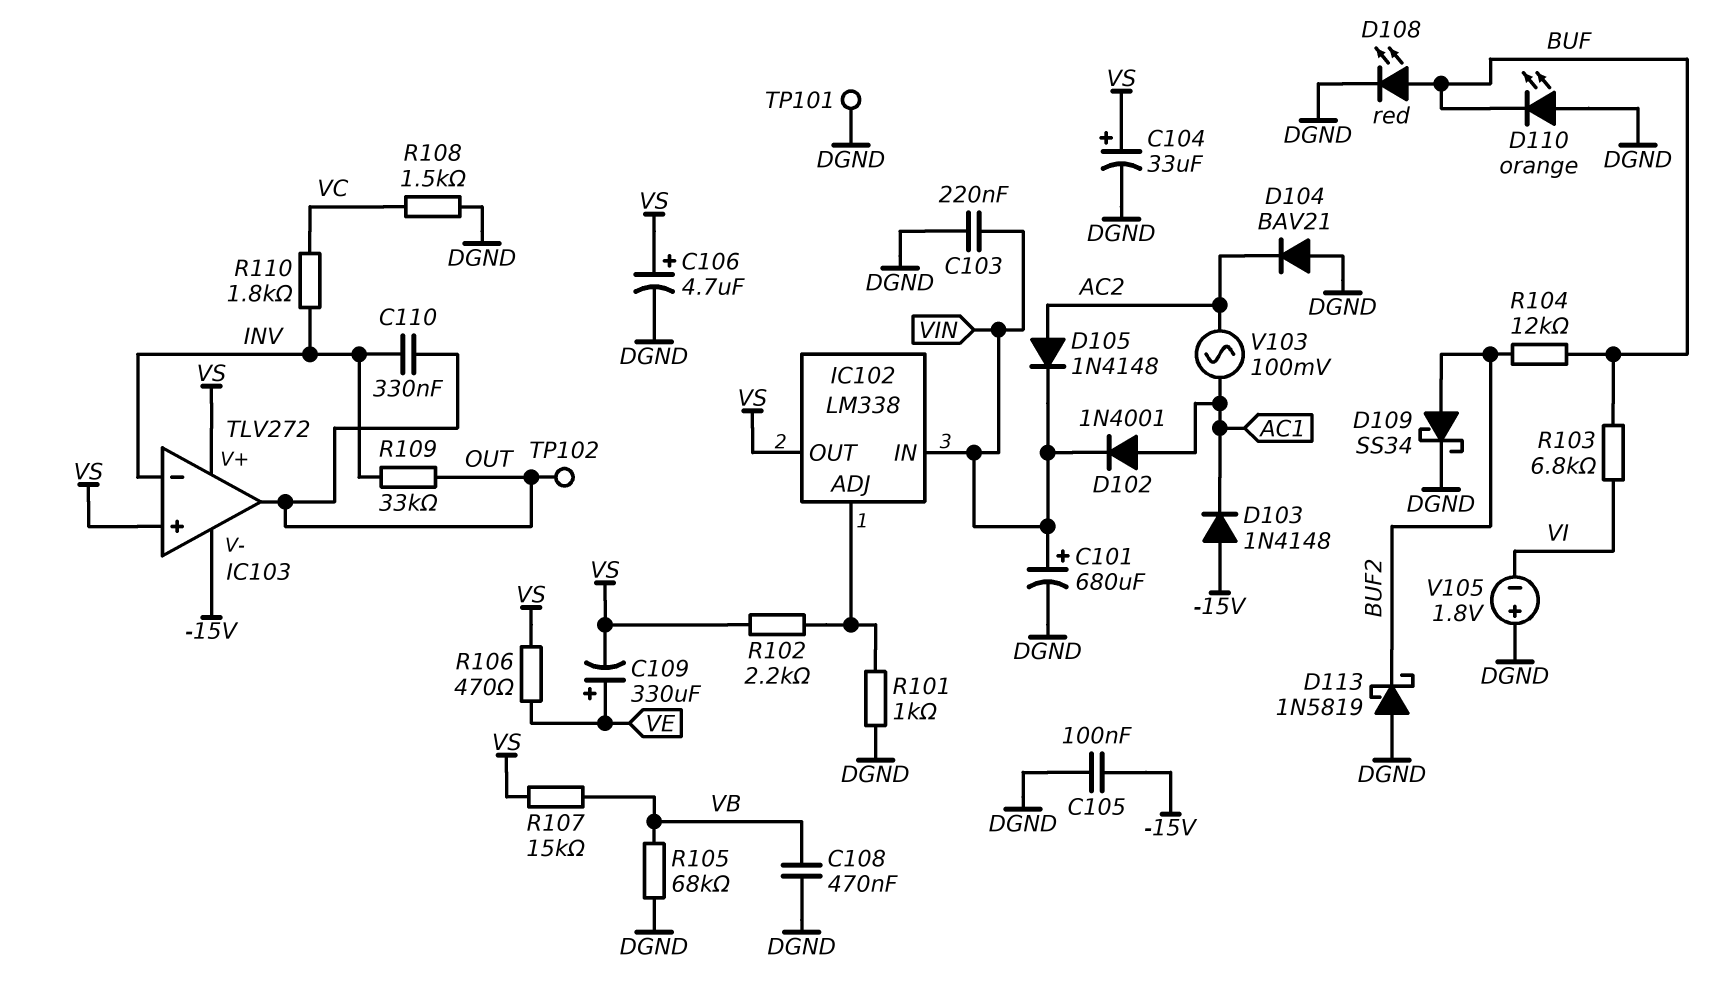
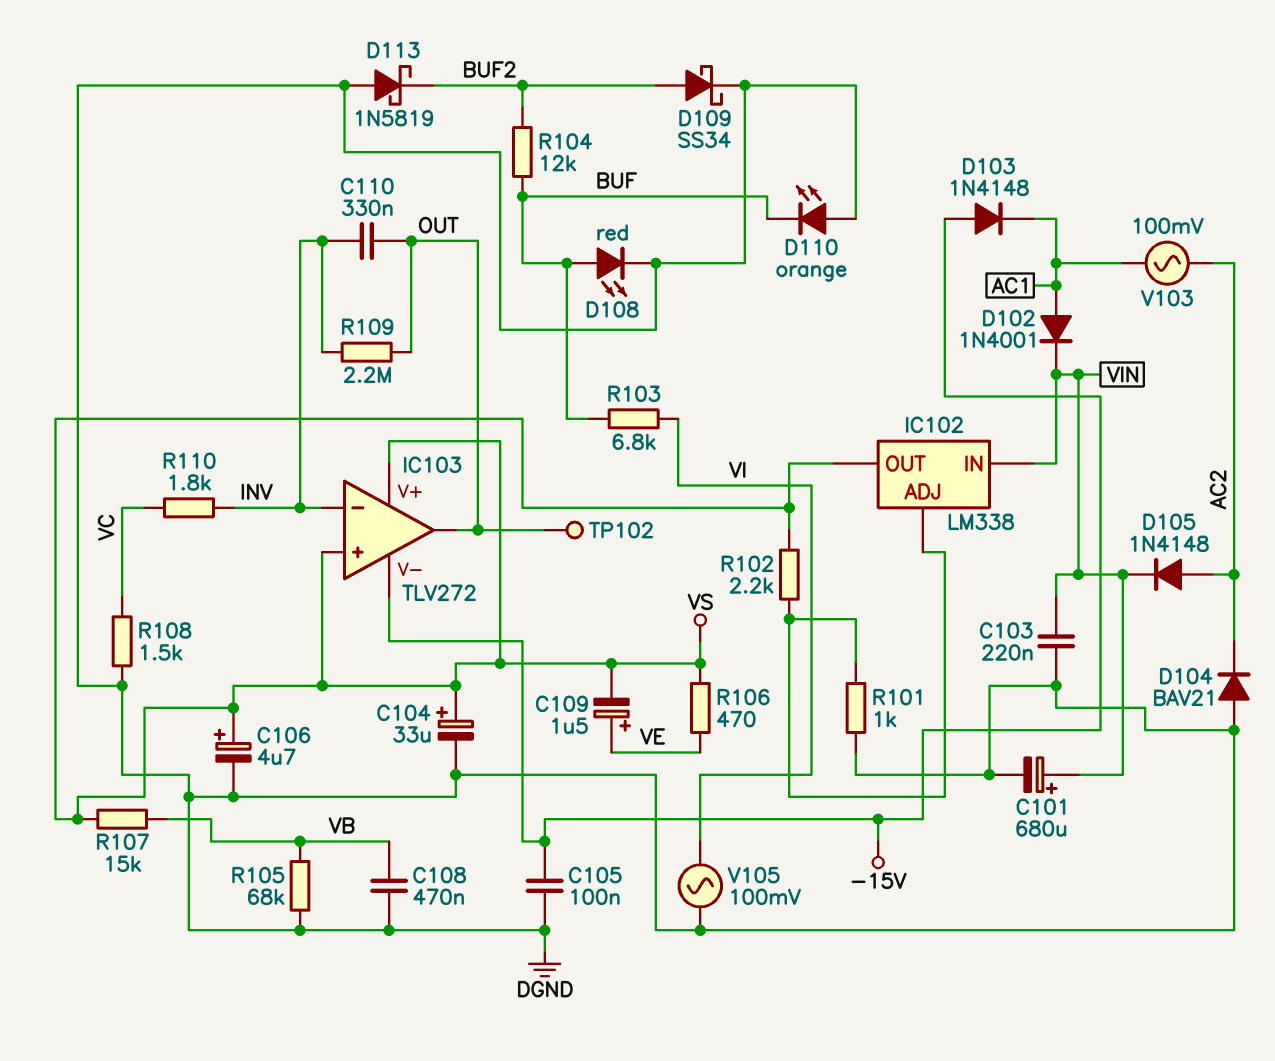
C109: 330uF (plus VE, minus VS) -> 1.5uF (plus VE, minus VS)
R109: 33k (INV, OUT) -> 2.2M (INV, OUT)
TP101: test point (DGND) -> none
V105: 1.8V (plus DGND, minus VI) -> AC 100mV (DGND, VI)

